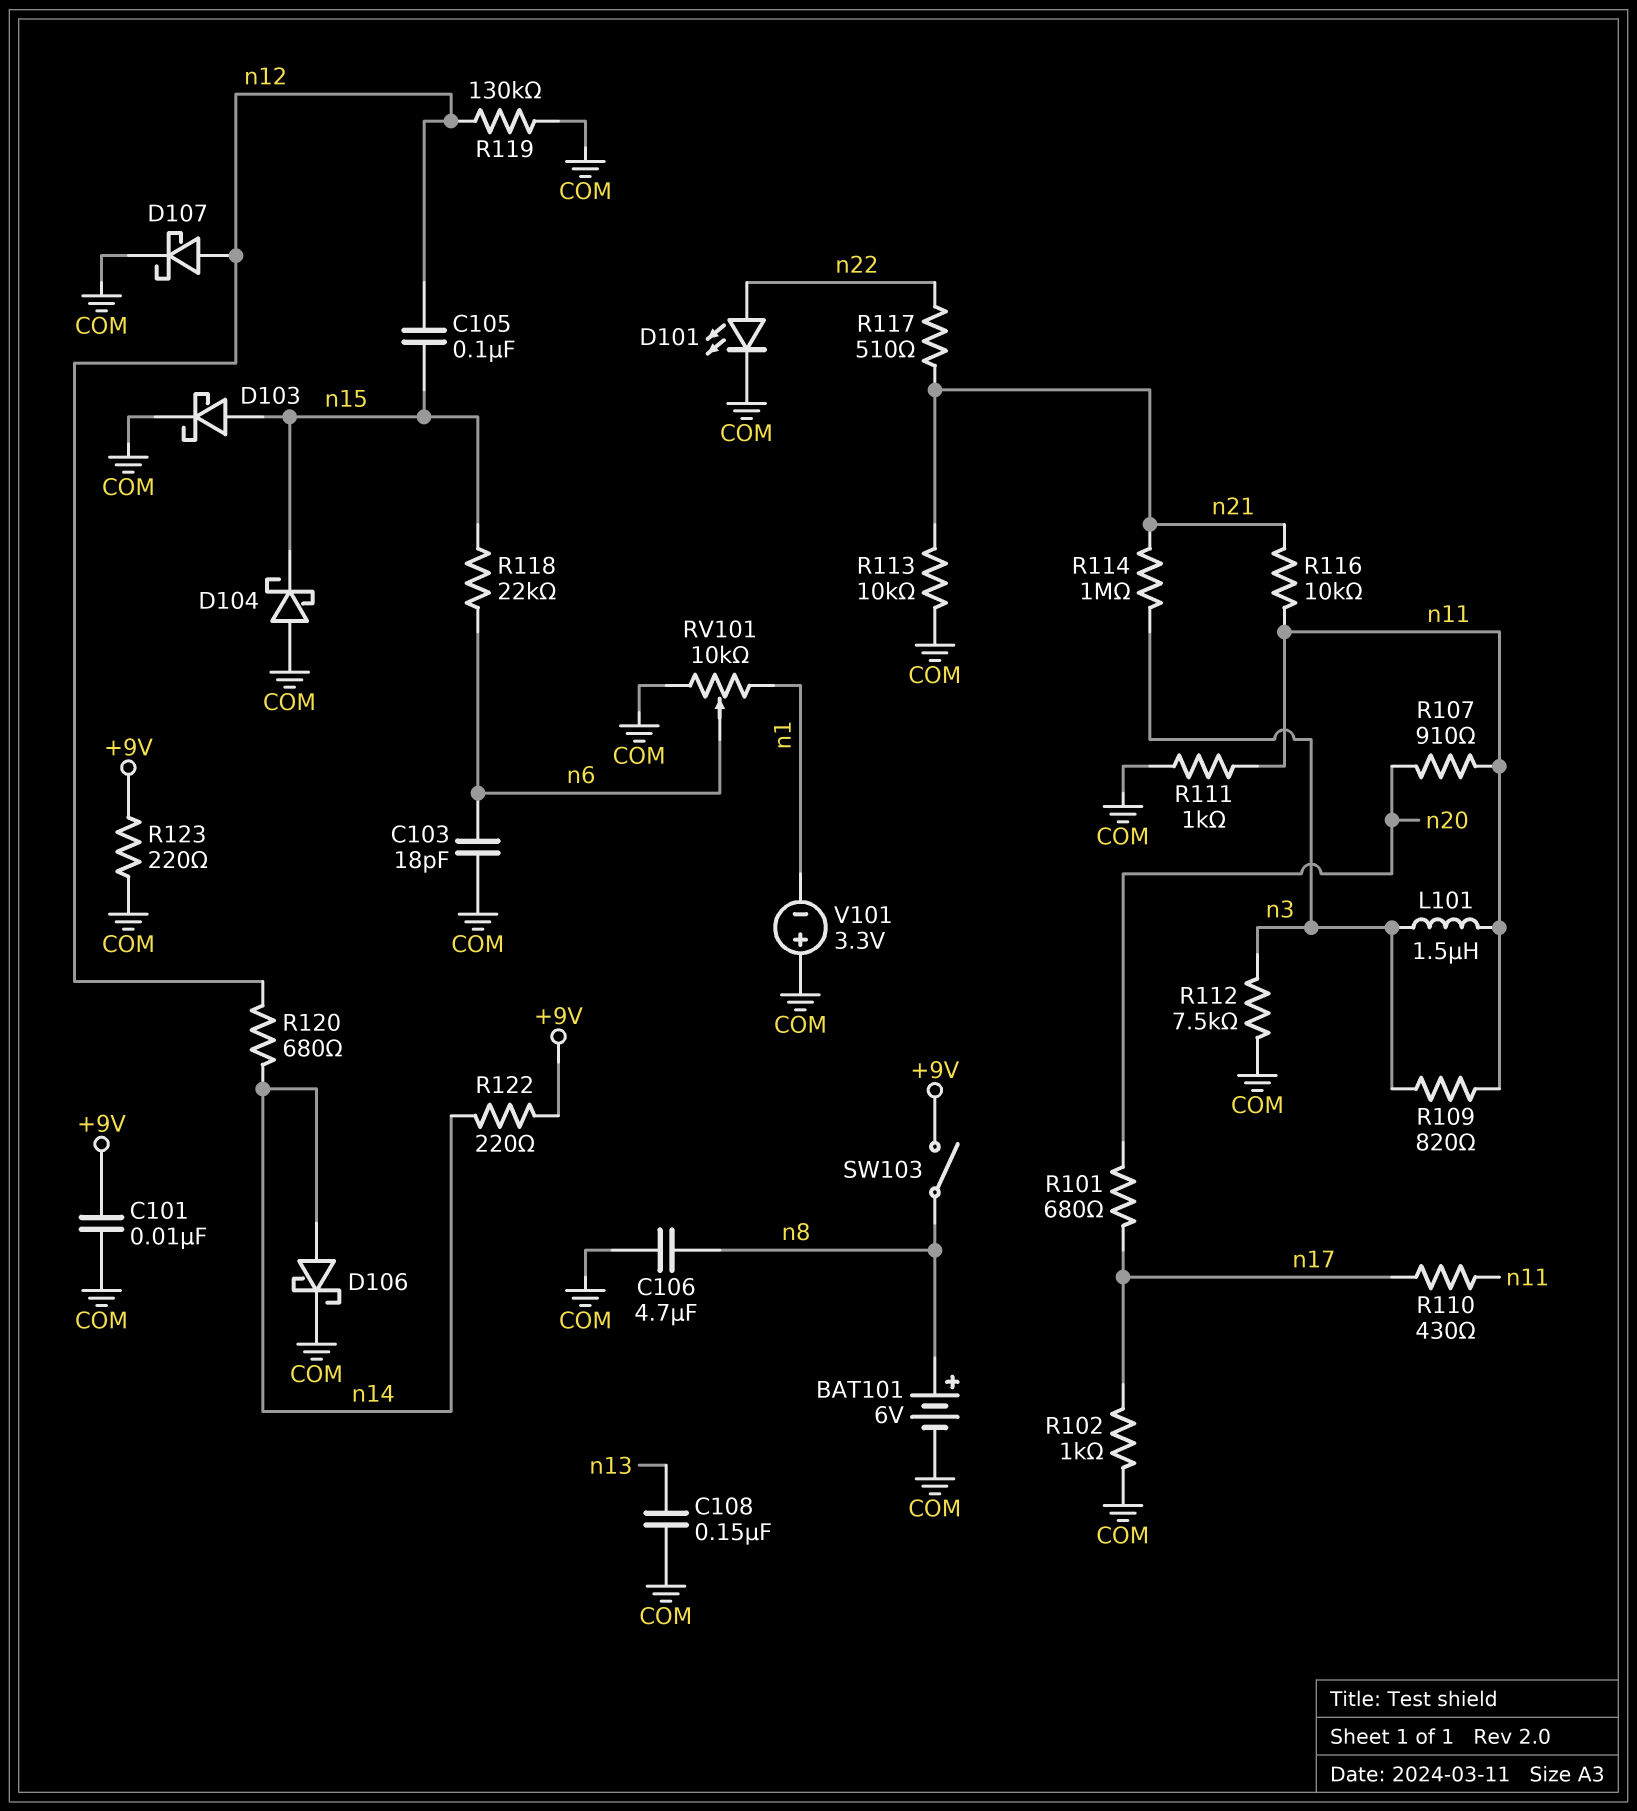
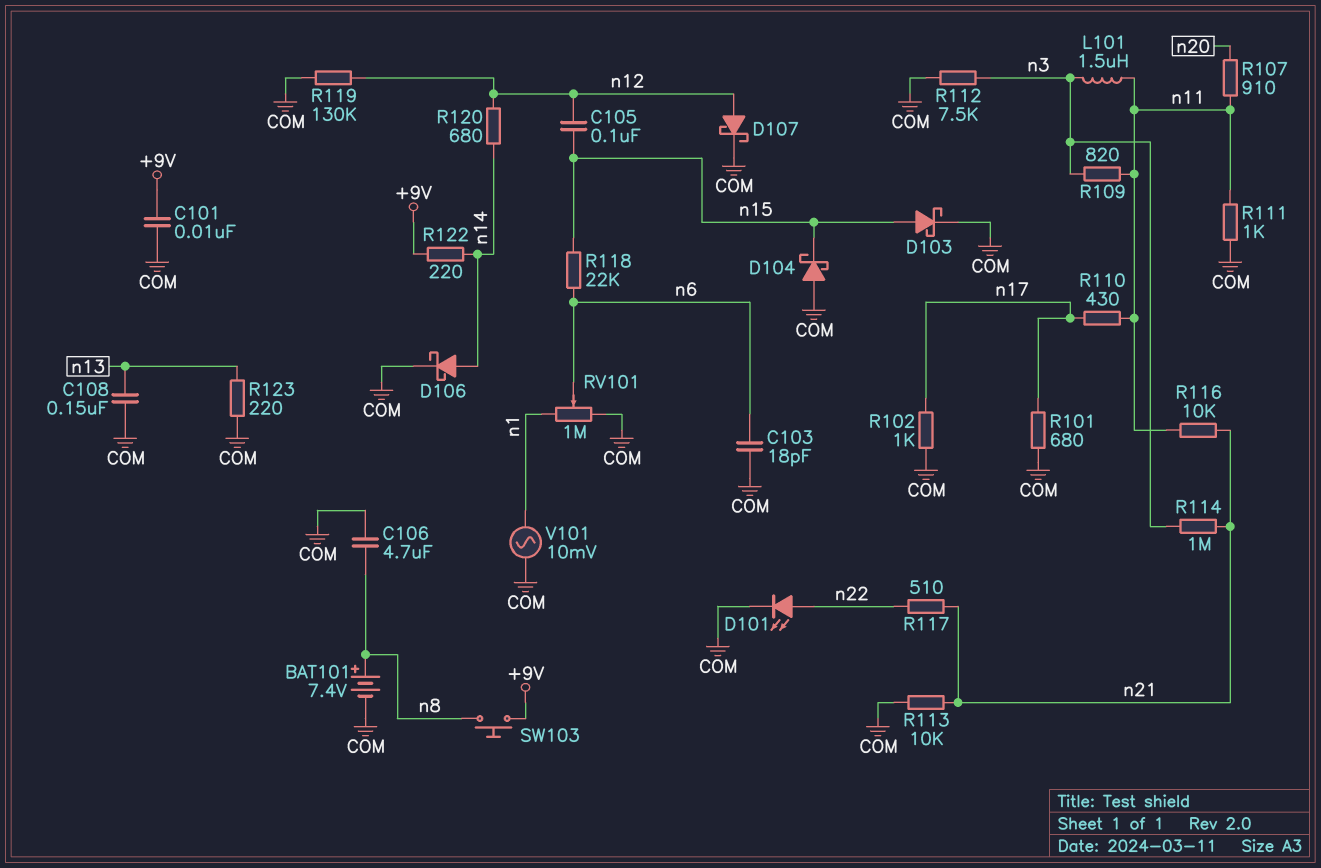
BAT101: 6V (plus n8, minus COM) -> 7.4V (plus n8, minus COM)
R101: 680 (n17, n20) -> 680 (COM, n17)
R123: 220 (+9V, COM) -> 220 (COM, n13)
RV101: 10k (COM, n1, wiper n6) -> 1M (COM, n1, wiper n6)
SW103: switch (+9V, n8) -> button (+9V, n8)
V101: 3.3V (plus COM, minus n1) -> AC 10mV (COM, n1)

